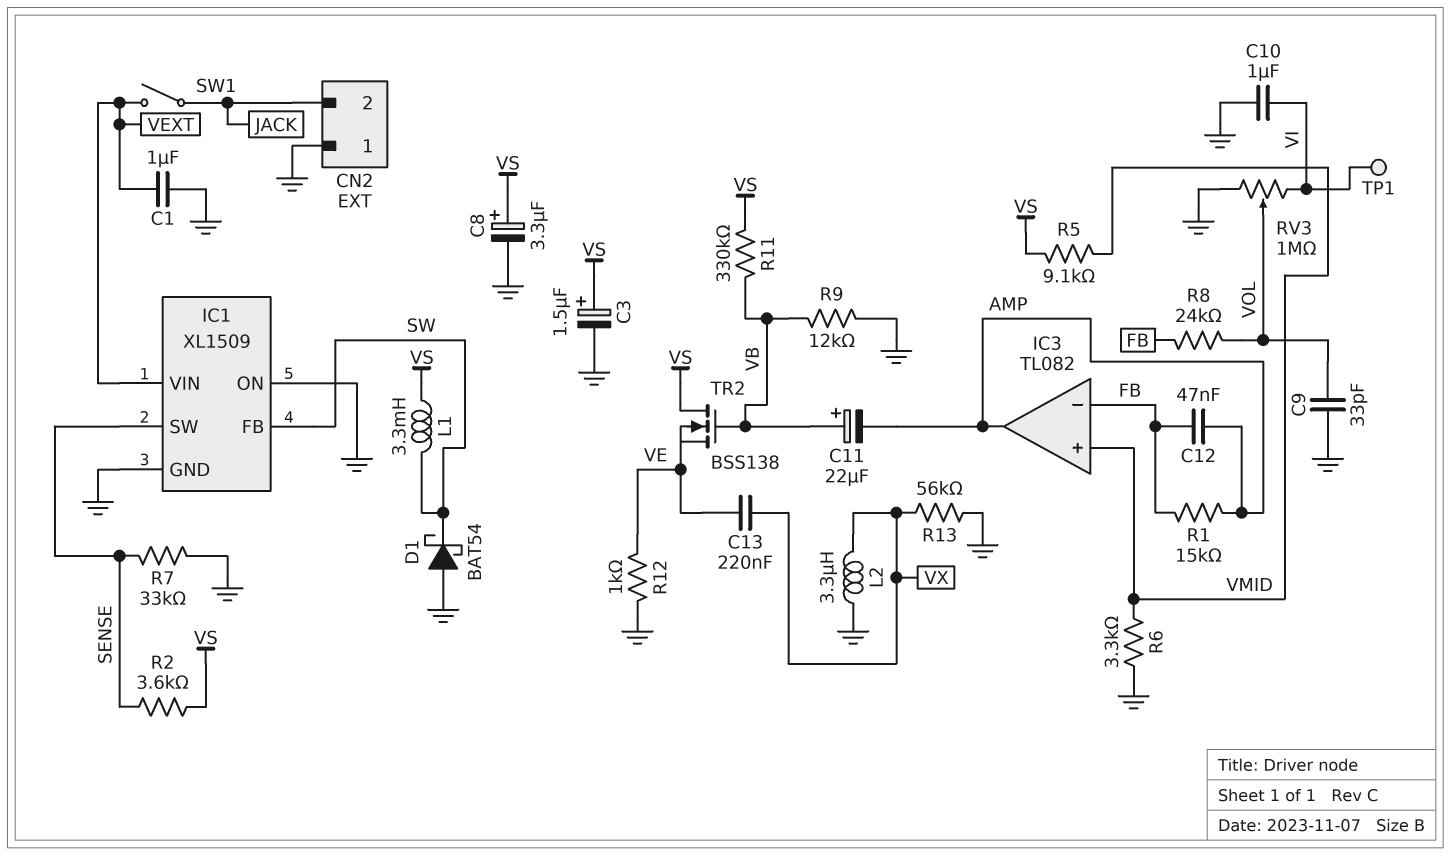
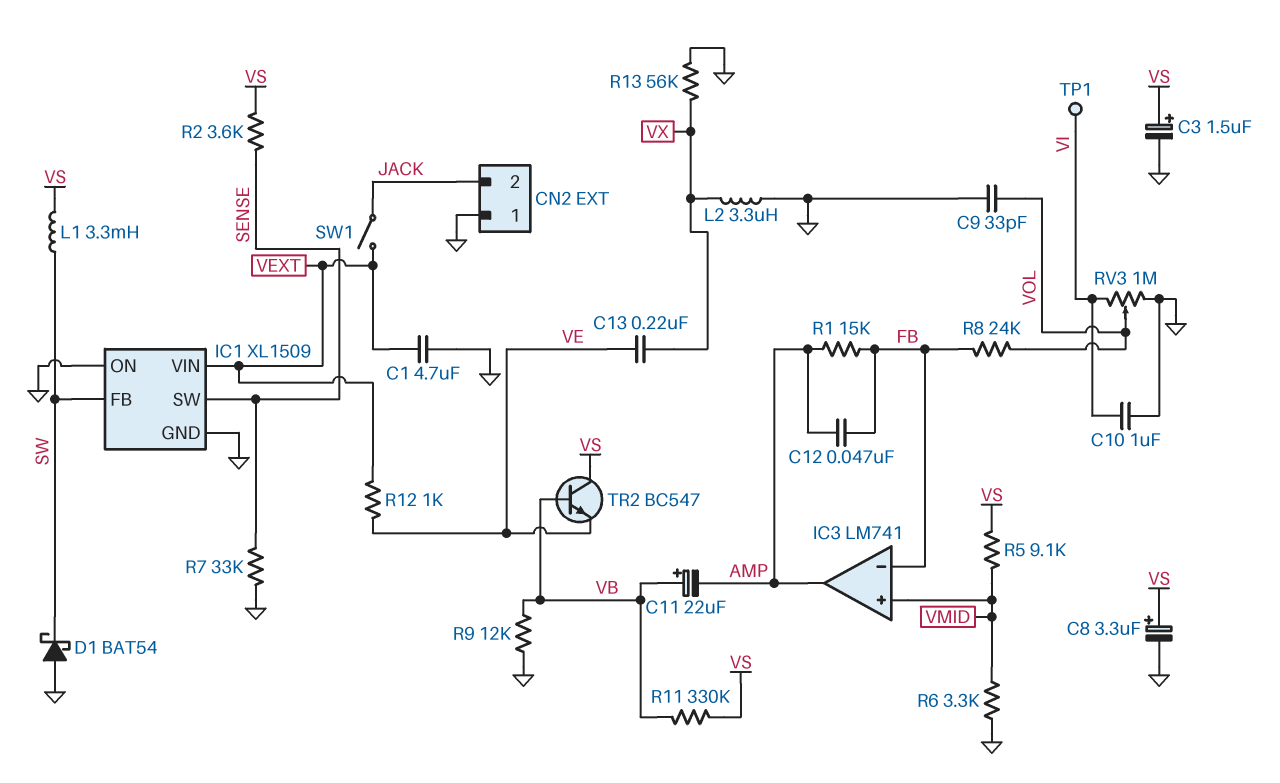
C1: 1uF (GND, VEXT) -> 4.7uF (GND, VEXT)
IC3: TL082 -> LM741
R12: 1k (GND, VE) -> 1k (VE, VEXT)
TR2: NMOS BSS138 (G VB, D VS, S VE) -> NPN BC547 (B VB, C VS, E VE)

